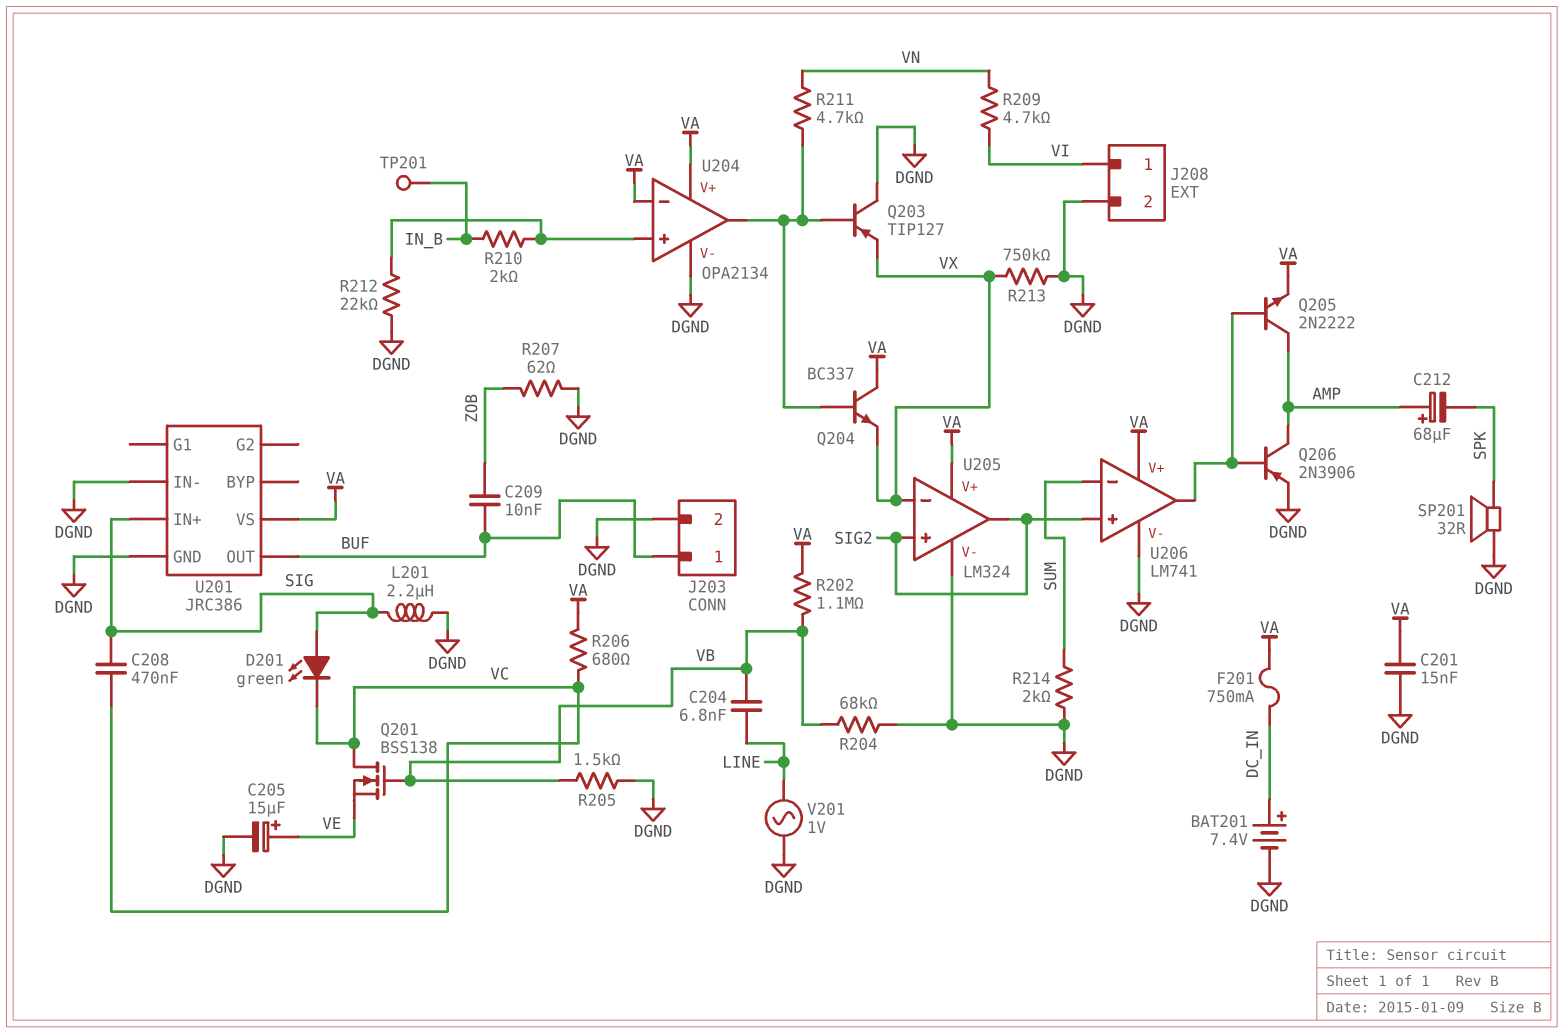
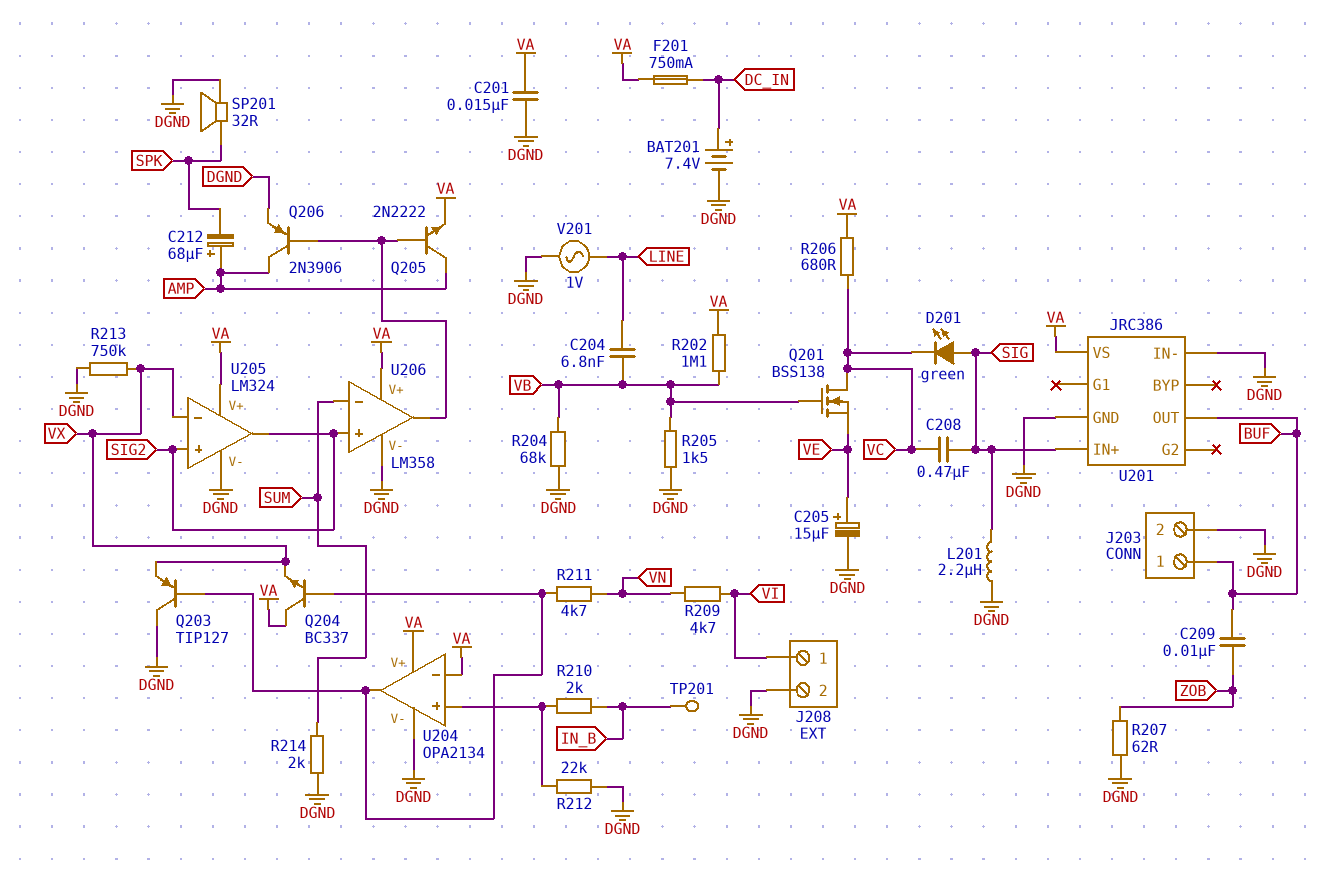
U206: LM741 -> LM358

